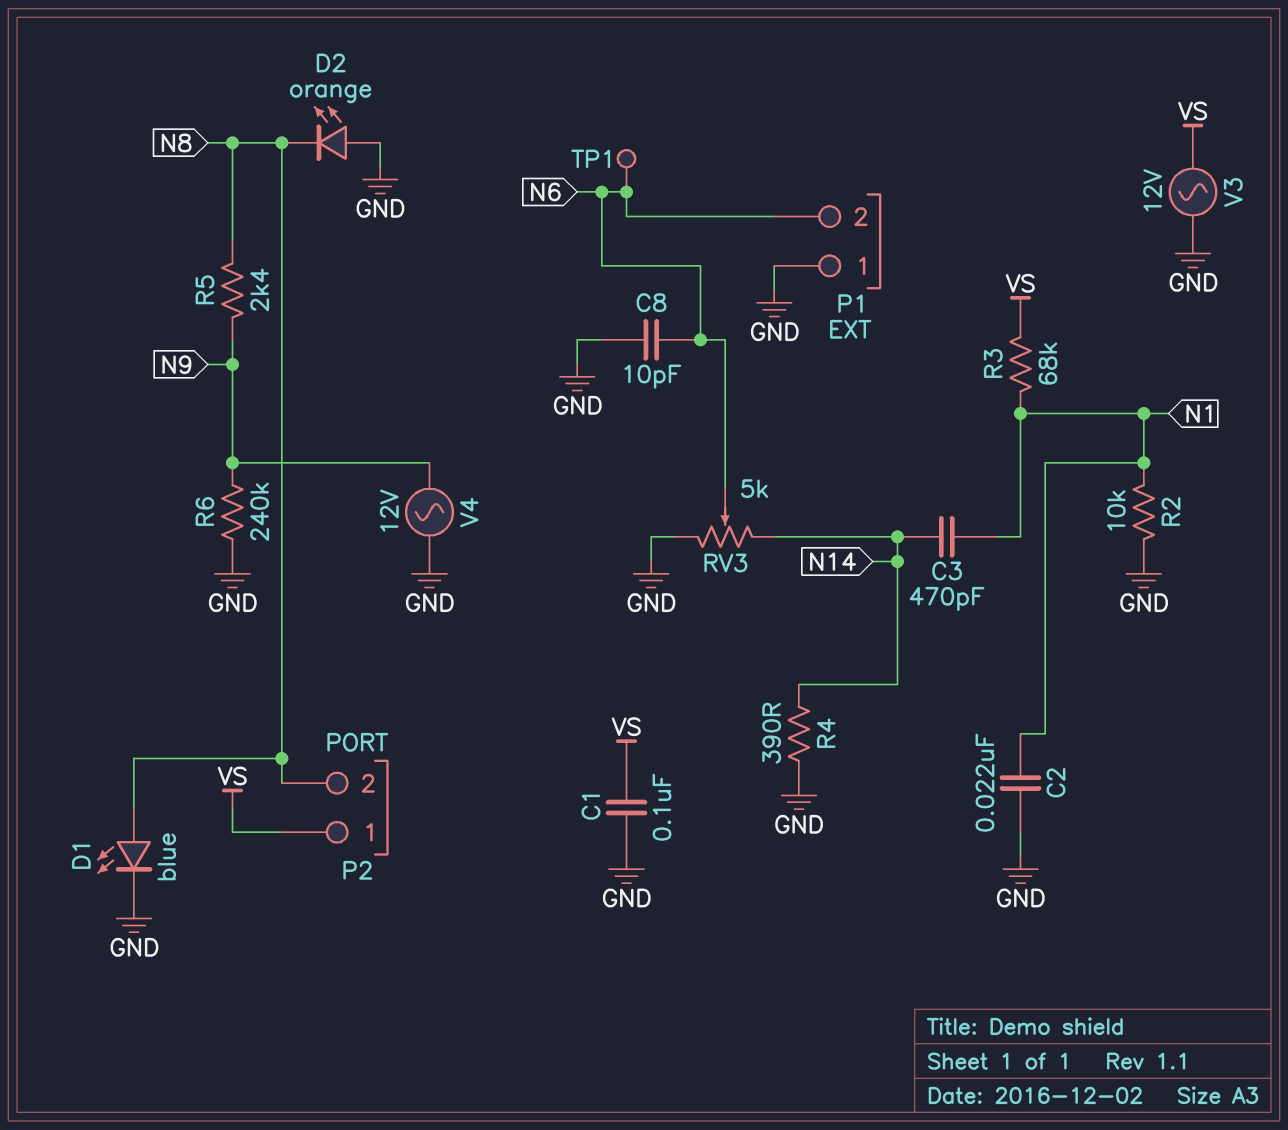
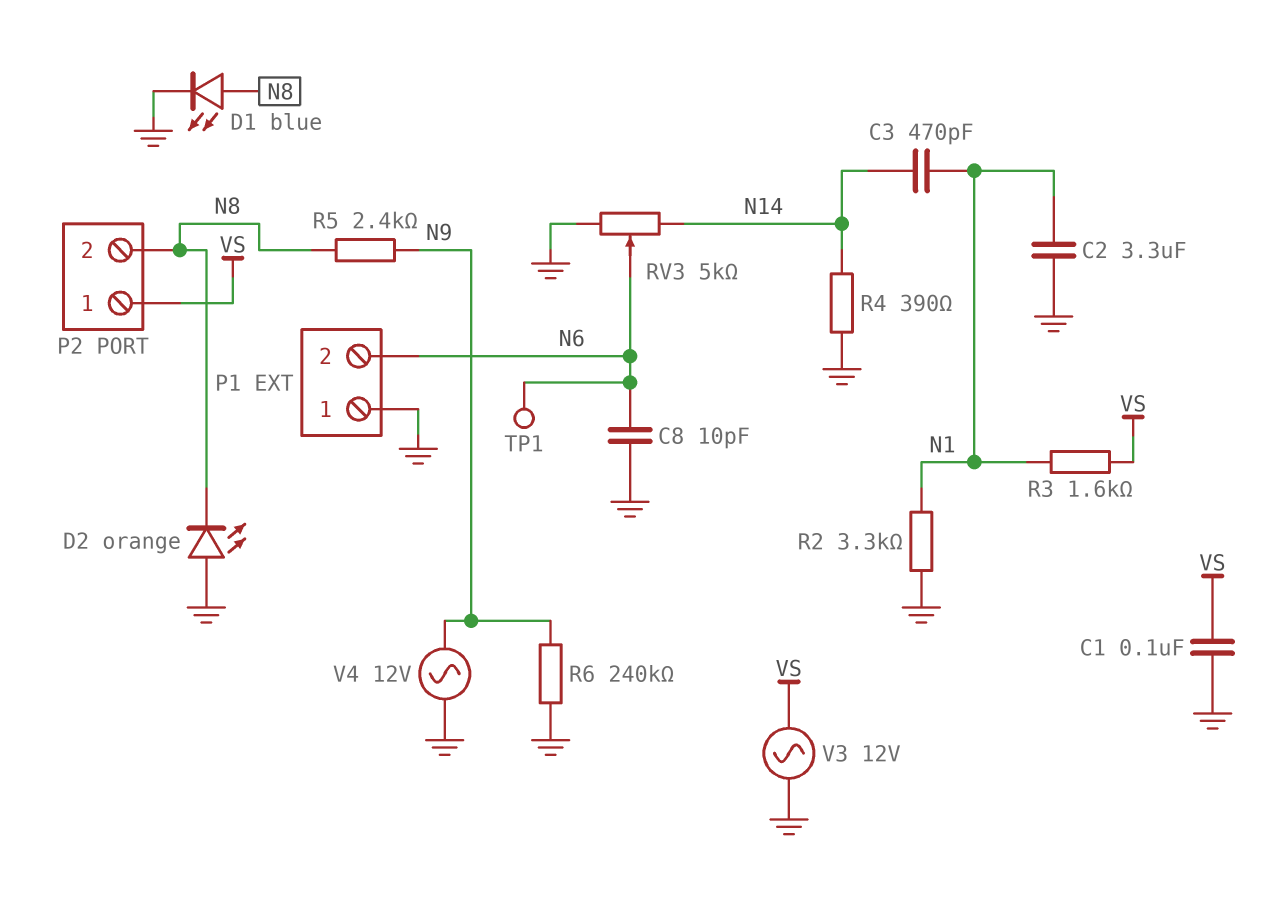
C2: 22nF (GND, N1) -> 3.3uF (GND, N1)
R2: 10k (GND, N1) -> 3.3k (GND, N1)
R3: 68k (N1, VS) -> 1.6k (N1, VS)

